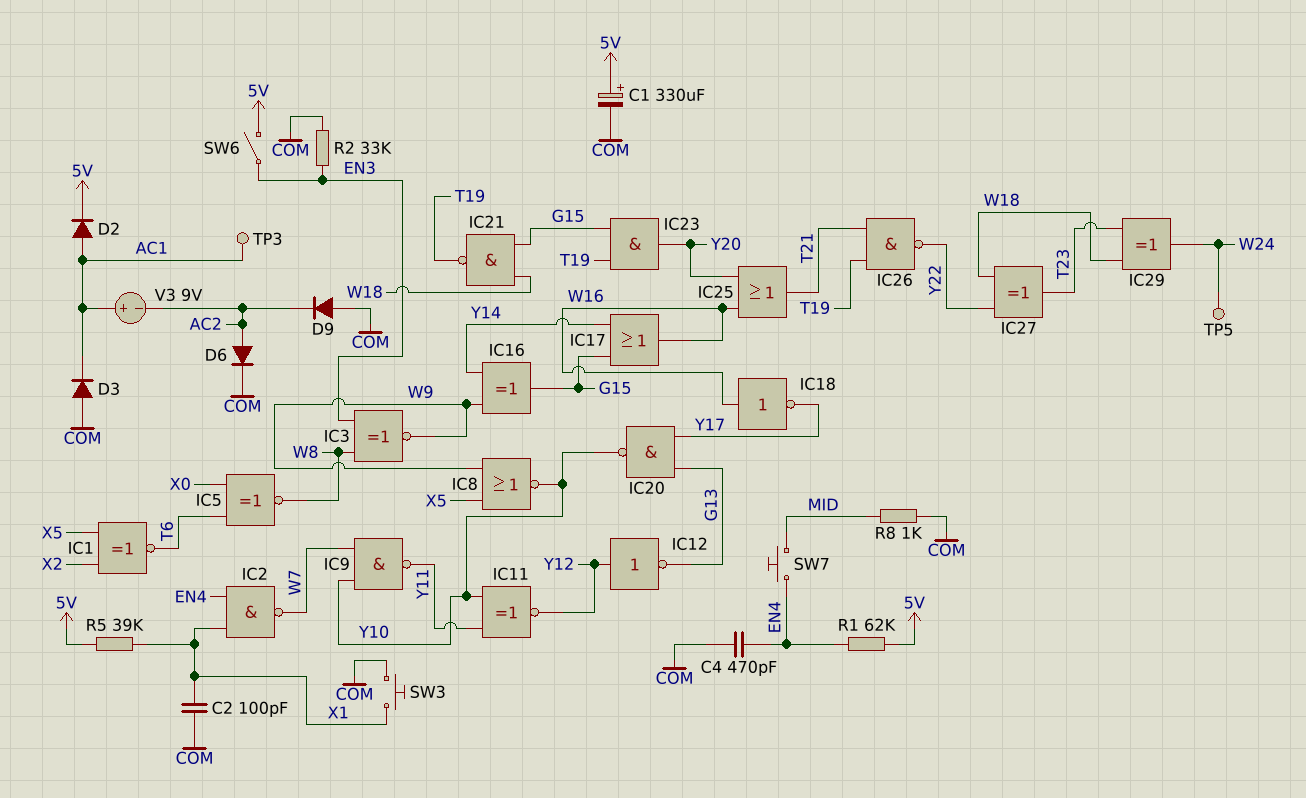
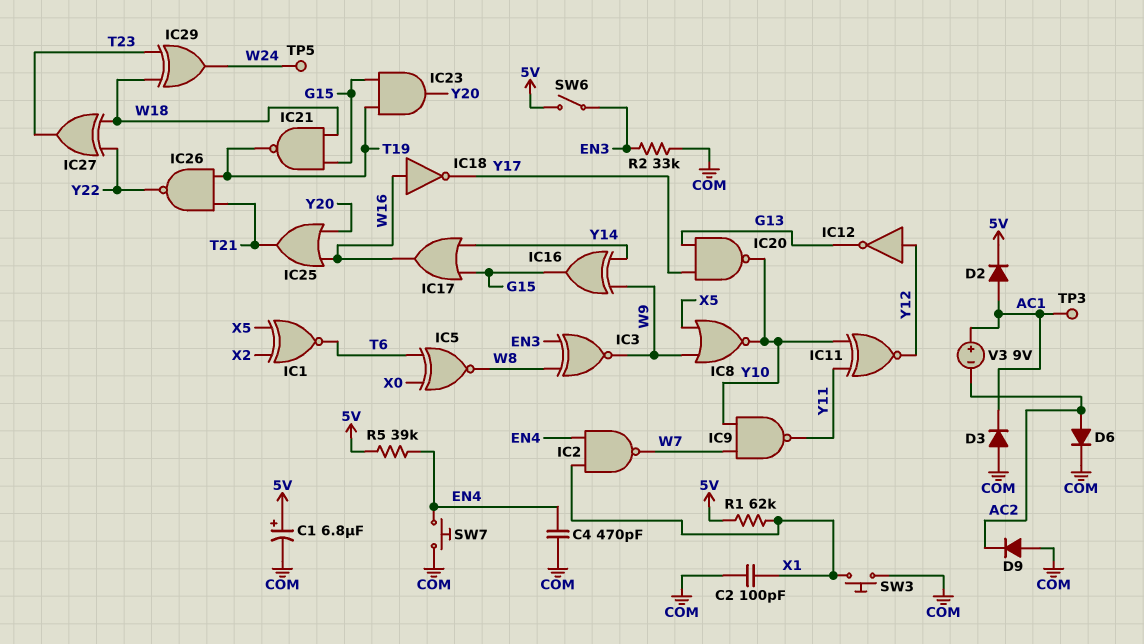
C1: 330uF (plus 5V, minus COM) -> 6.8uF (plus 5V, minus COM)
R1: 62k (5V, EN4) -> 62k (5V, X1)
R5: 39k (5V, X1) -> 39k (5V, EN4)
R8: 1k (COM, MID) -> none
SW7: button (EN4, MID) -> button (COM, EN4)

